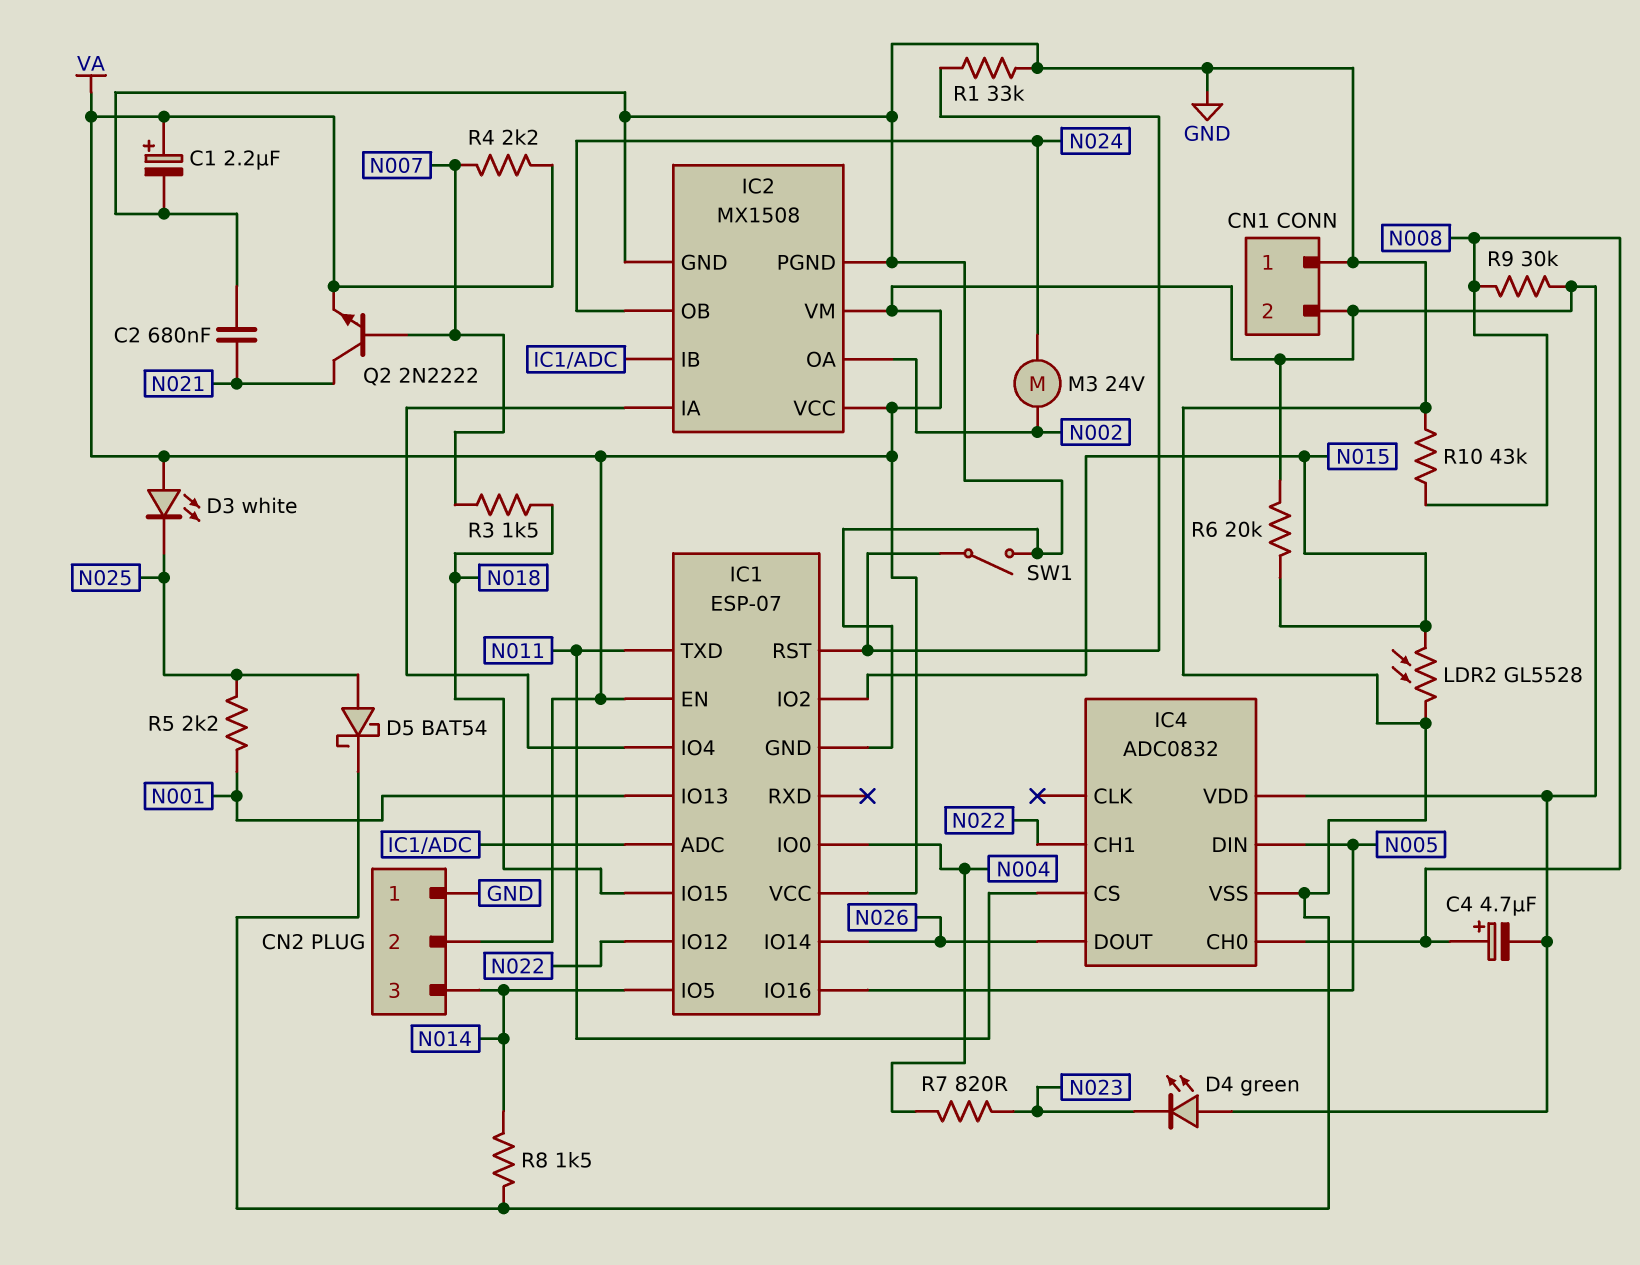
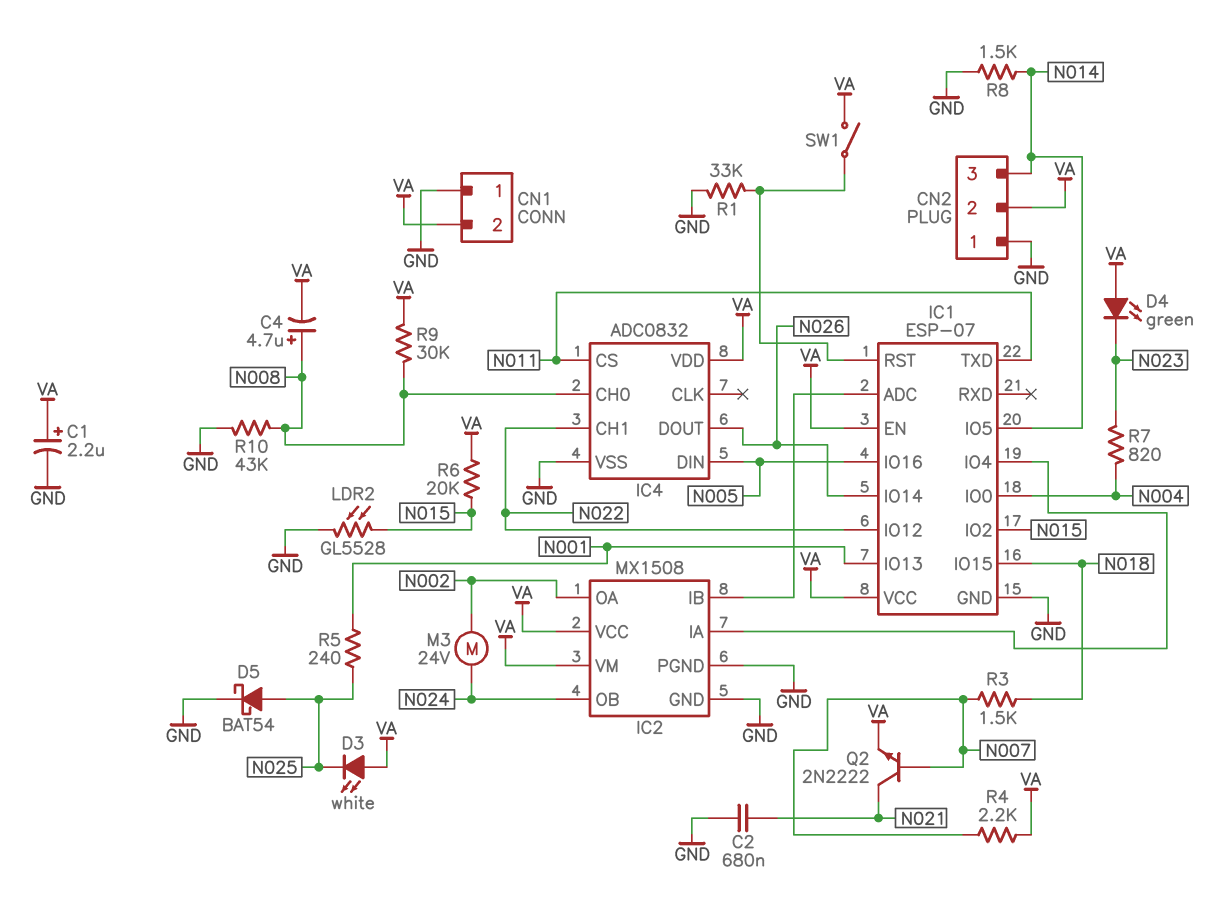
R5: 2.2k (N001, N025) -> 240 (N001, N025)
SW1: switch (GND, IC1/RST) -> switch (IC1/RST, VA)

